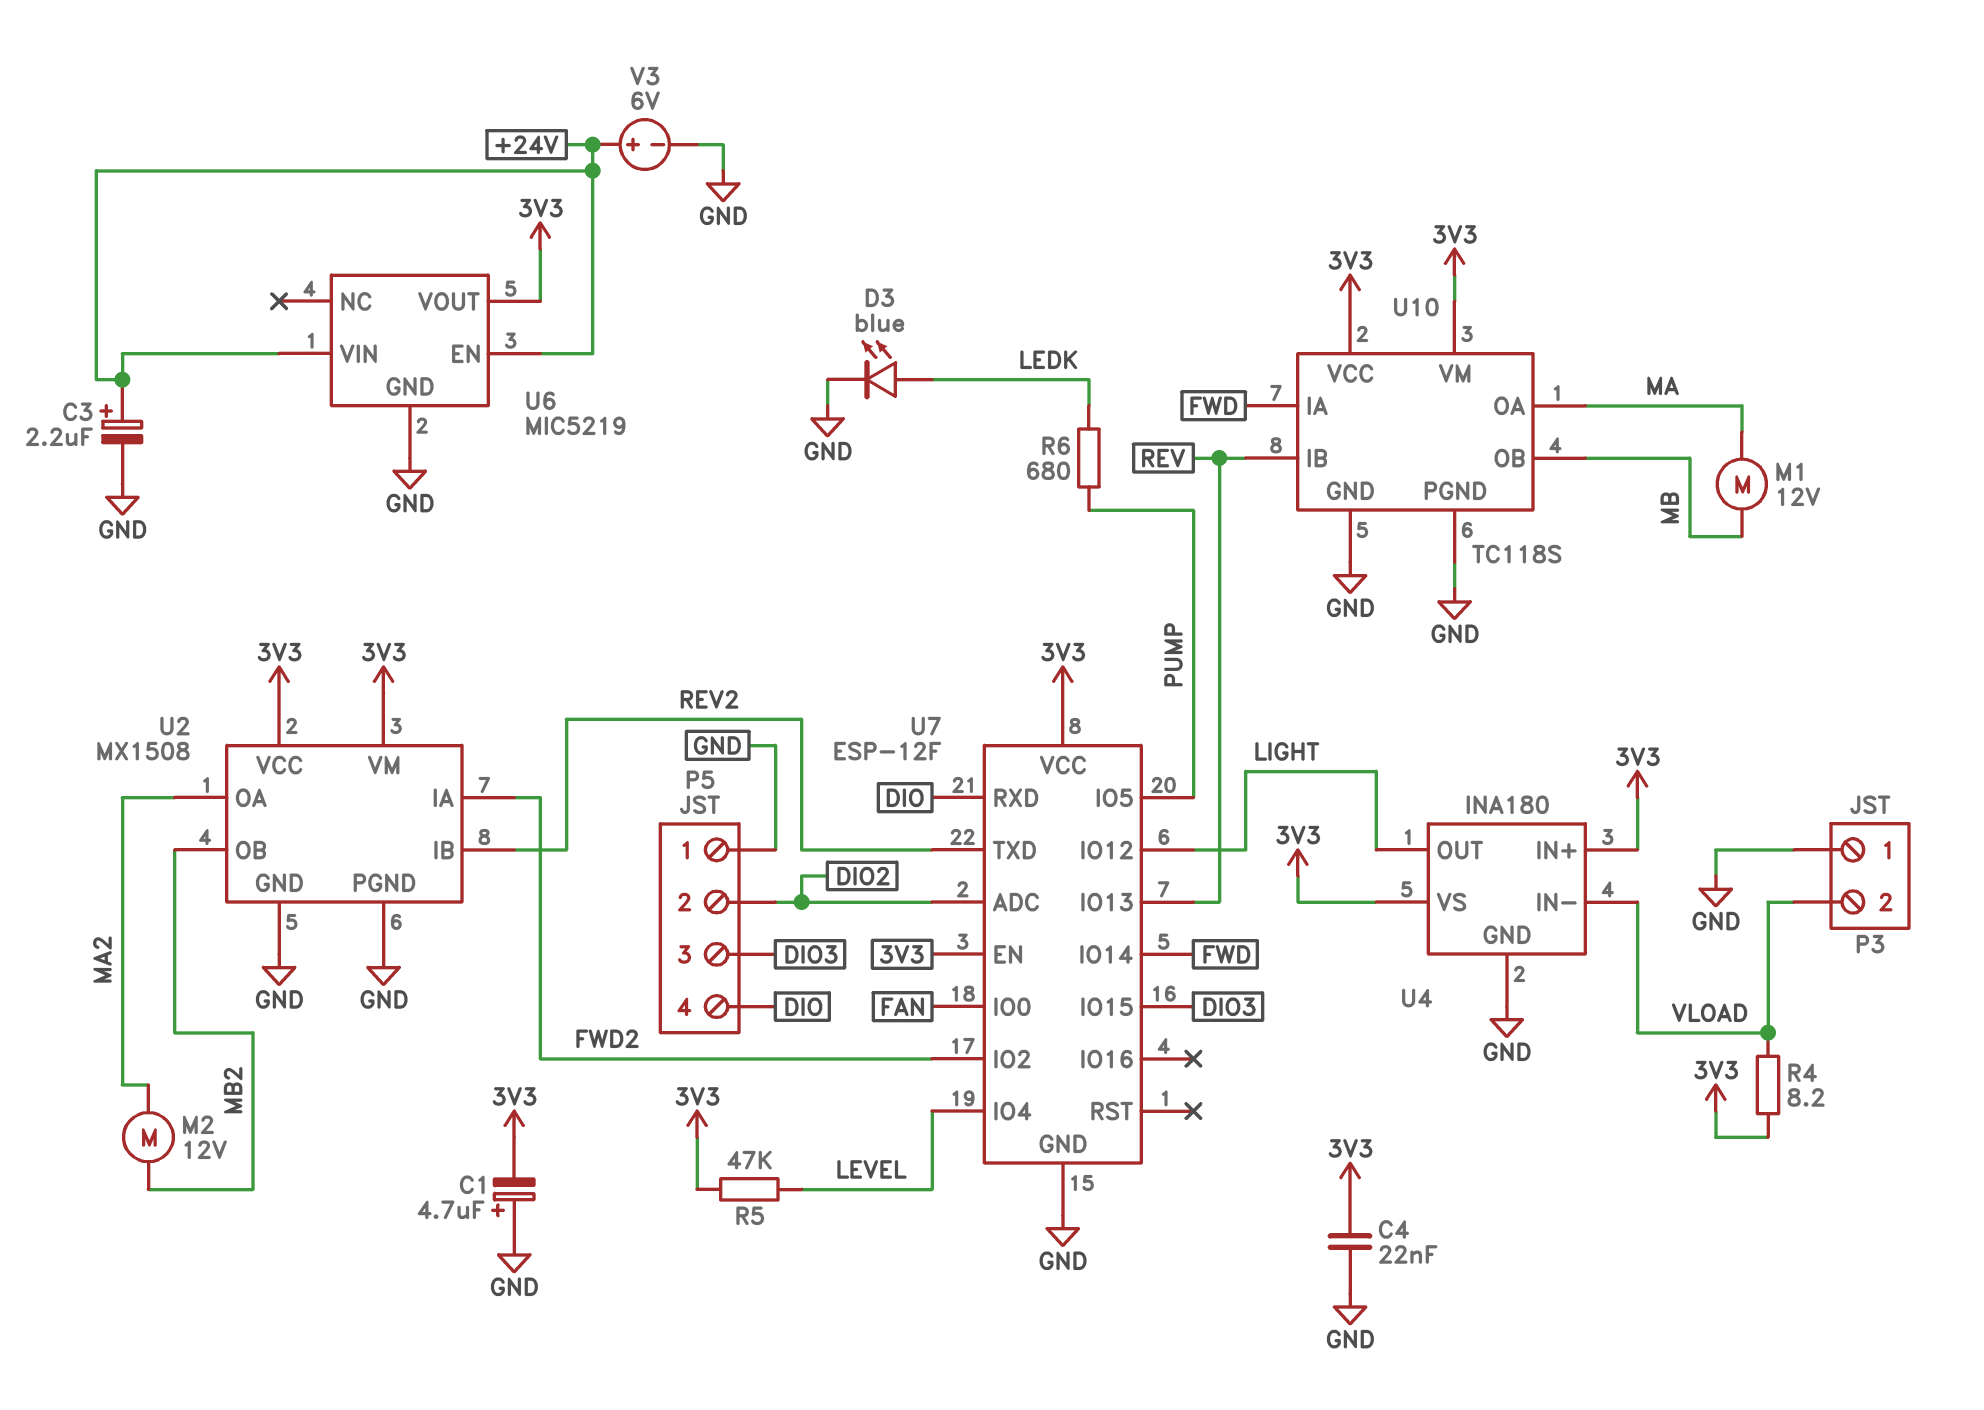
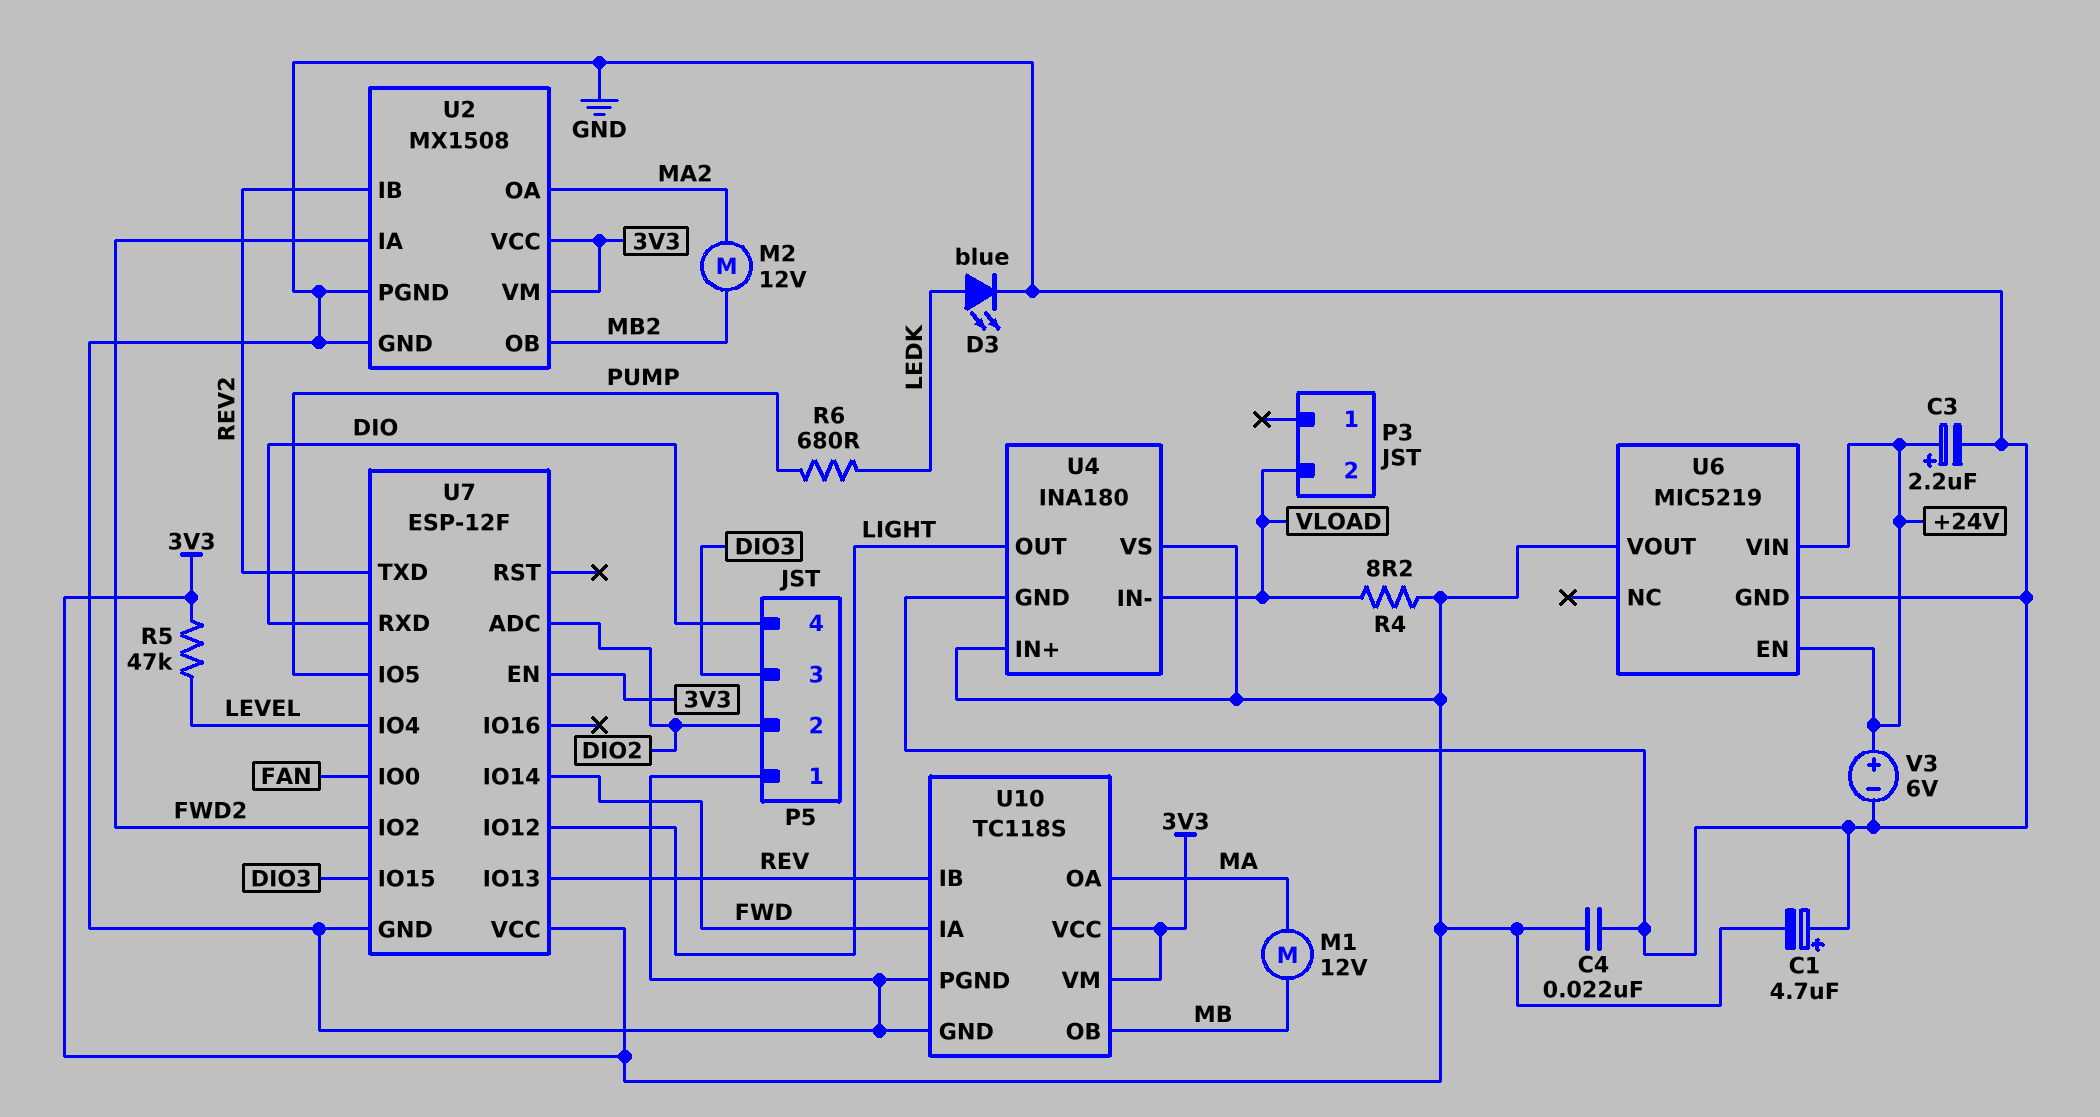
P3 pin 1: GND -> none

